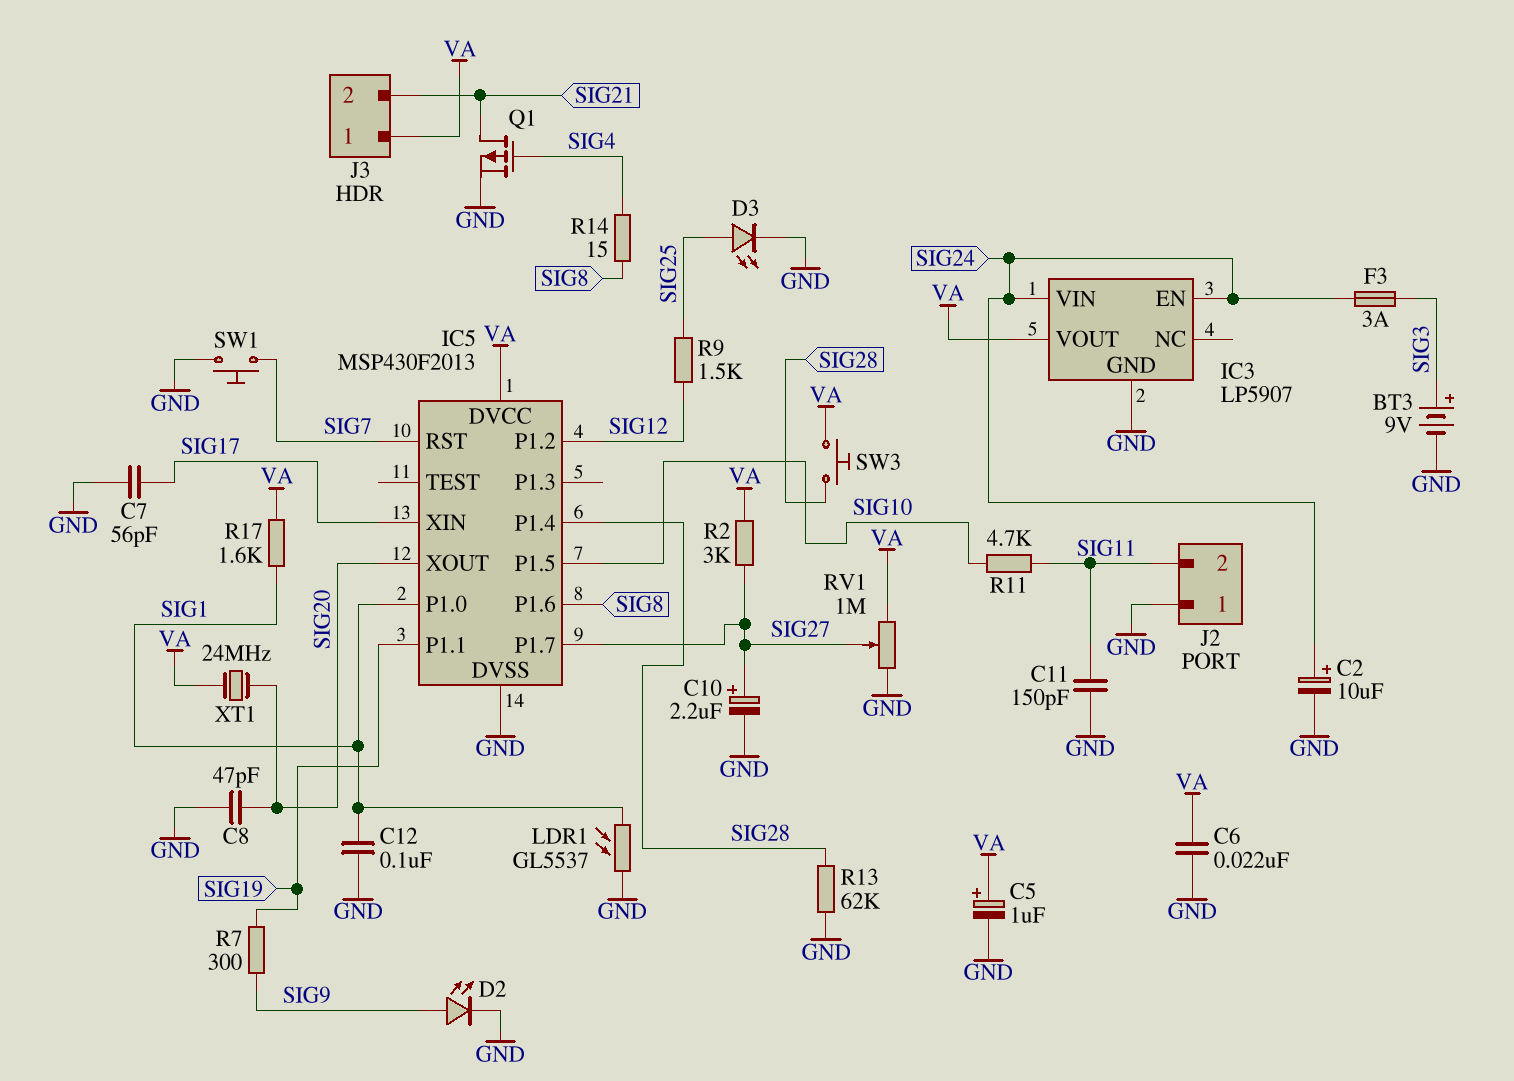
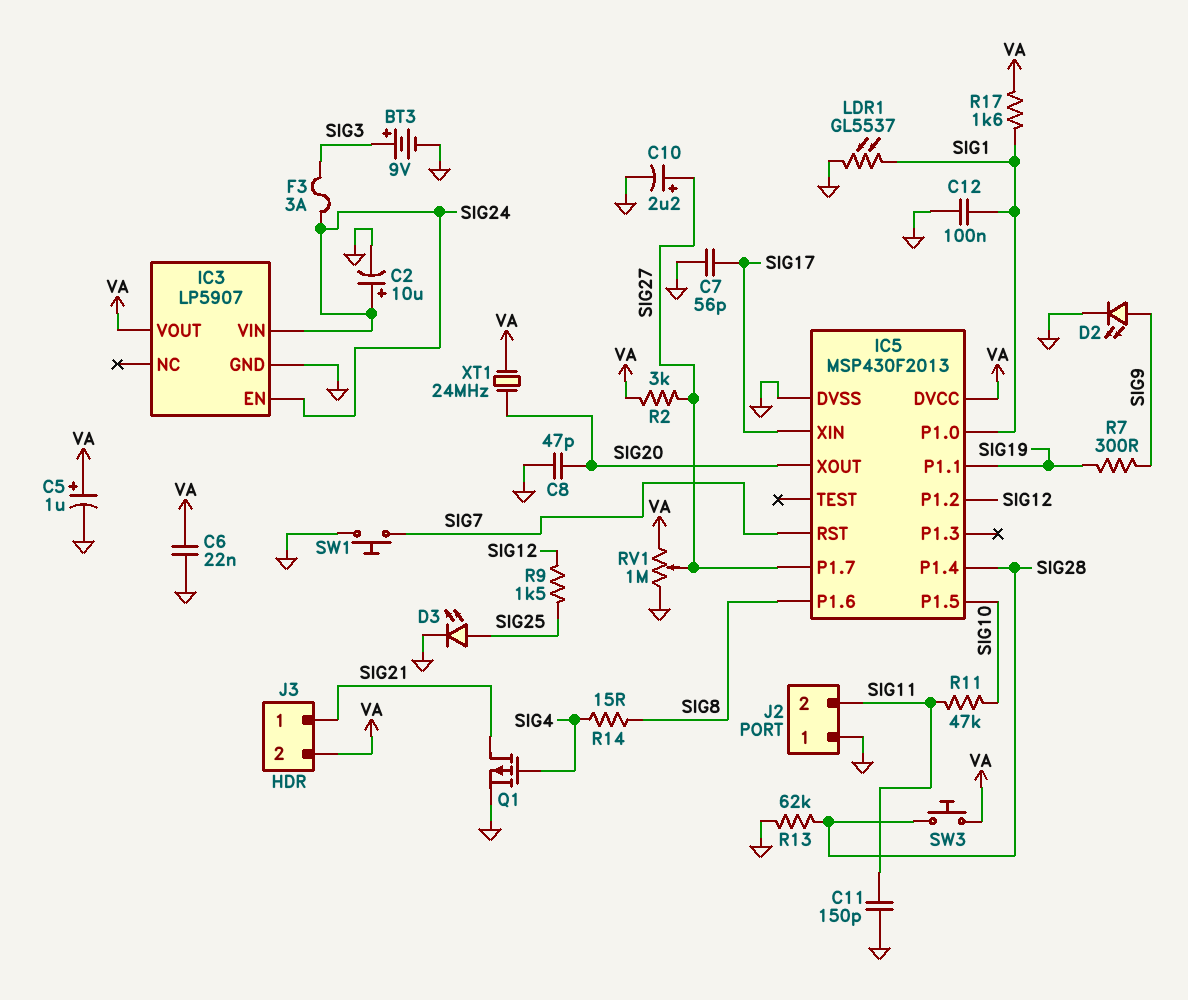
J3 pin 1: VA -> SIG21
J3 pin 2: SIG21 -> VA
R11: 4.7k (SIG10, SIG11) -> 47k (SIG10, SIG11)

